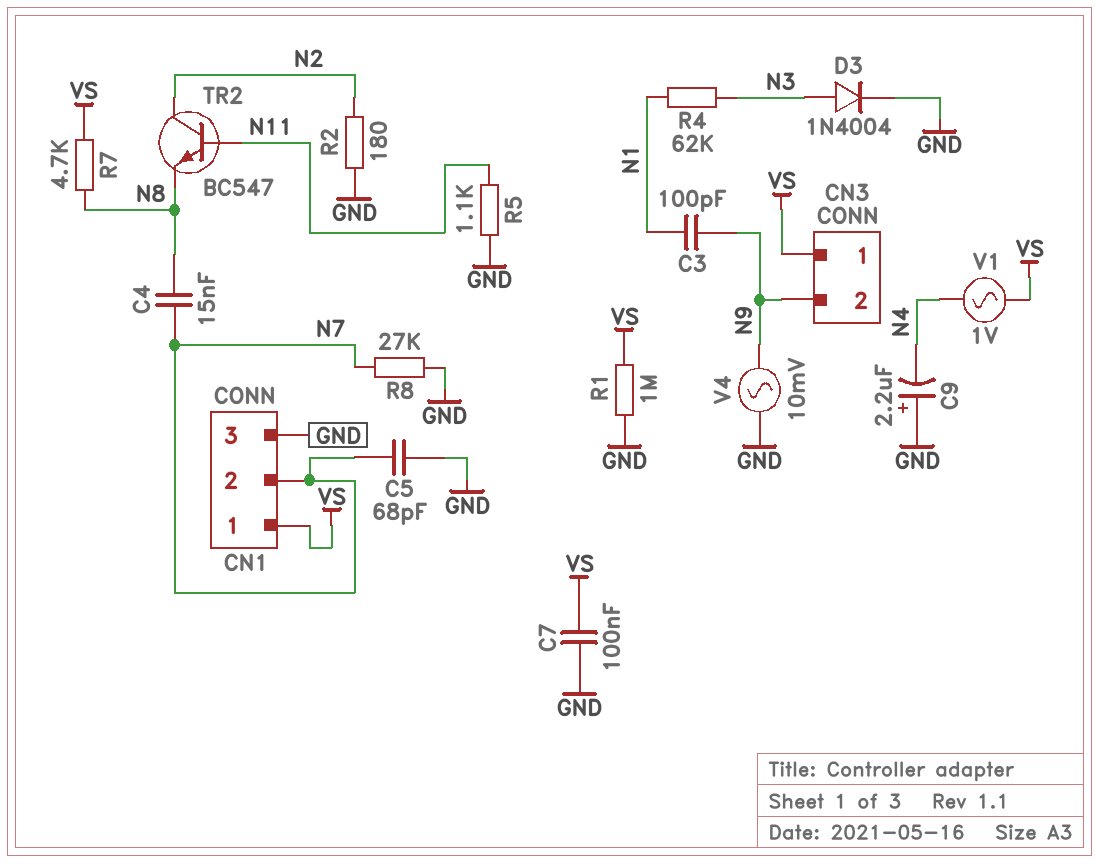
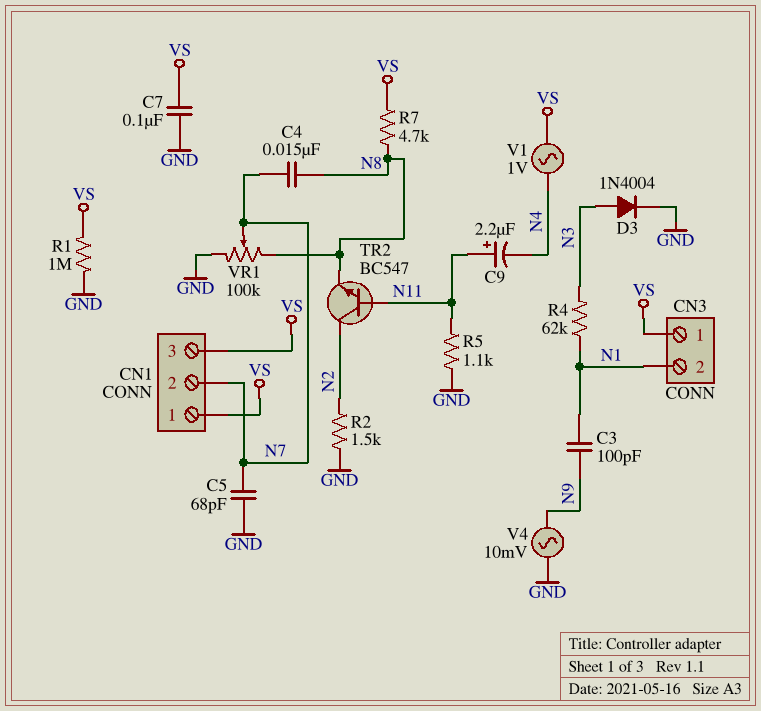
C9: 2.2uF (plus GND, minus N4) -> 2.2uF (plus N11, minus N4)
CN1 pin 3: GND -> VS
CN3 pin 2: N9 -> N1
R2: 180 (GND, N2) -> 1.5k (GND, N2)
R8: 27k (GND, N7) -> none
VR1: none -> 100k (GND, N8, wiper N7)

